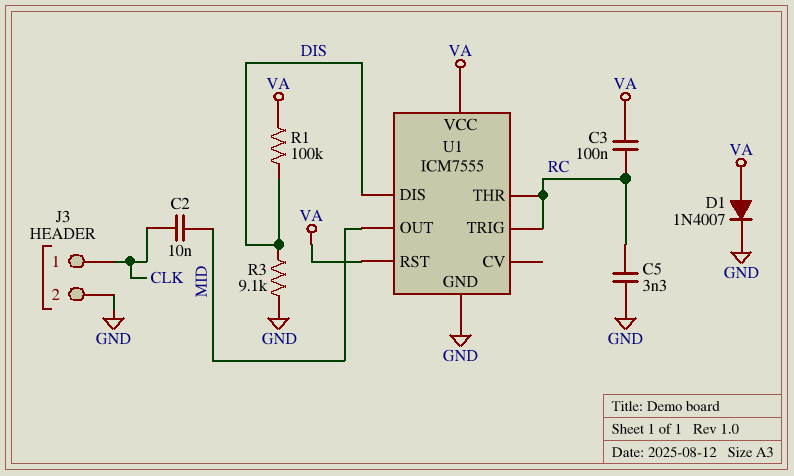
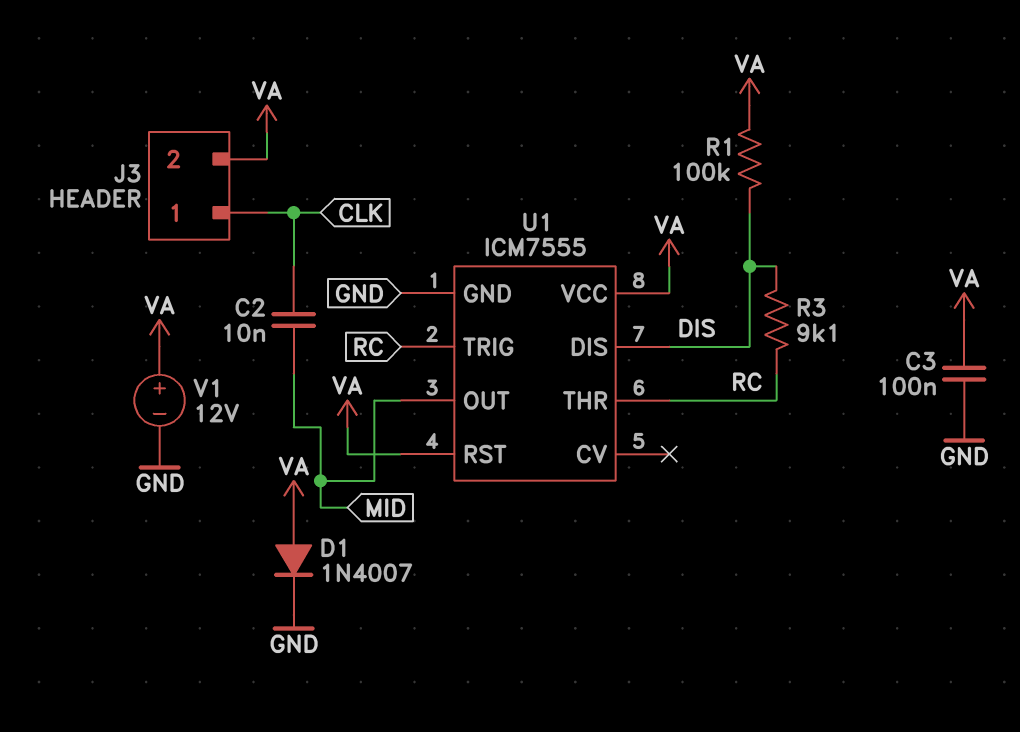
C3: 100nF (RC, VA) -> 100nF (GND, VA)
C5: 3.3nF (GND, RC) -> none
J3 pin 2: GND -> VA
R3: 9.1k (DIS, GND) -> 9.1k (DIS, RC)
V1: none -> 12V (plus VA, minus GND)

